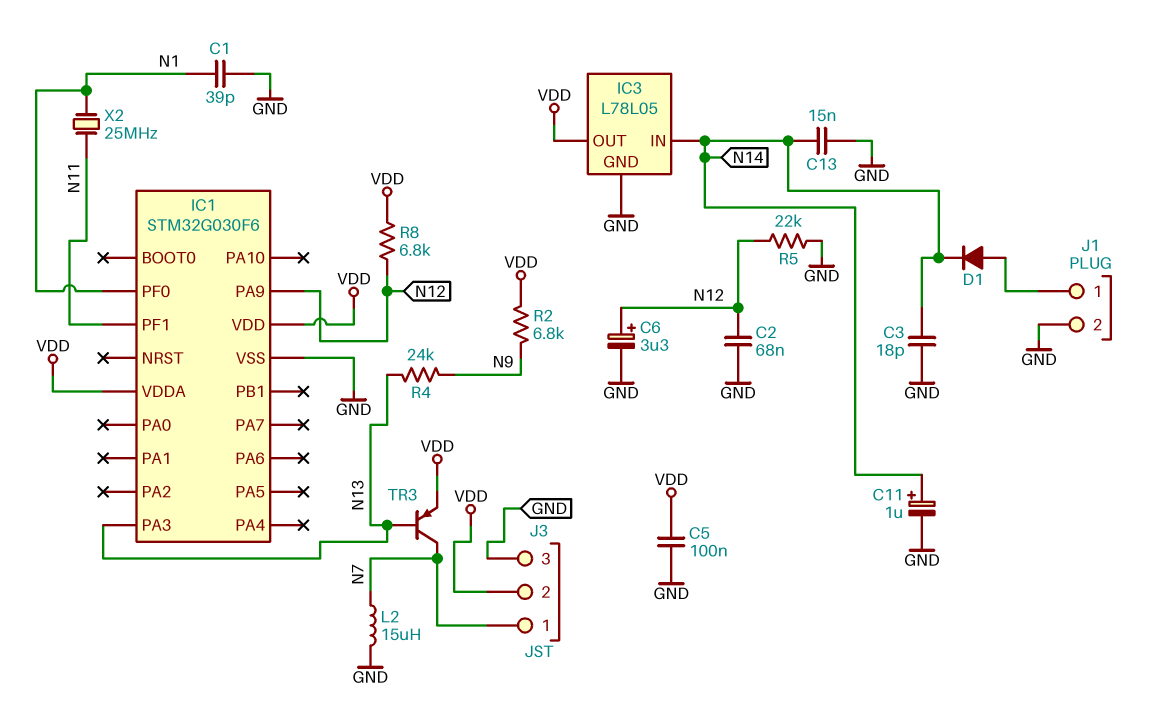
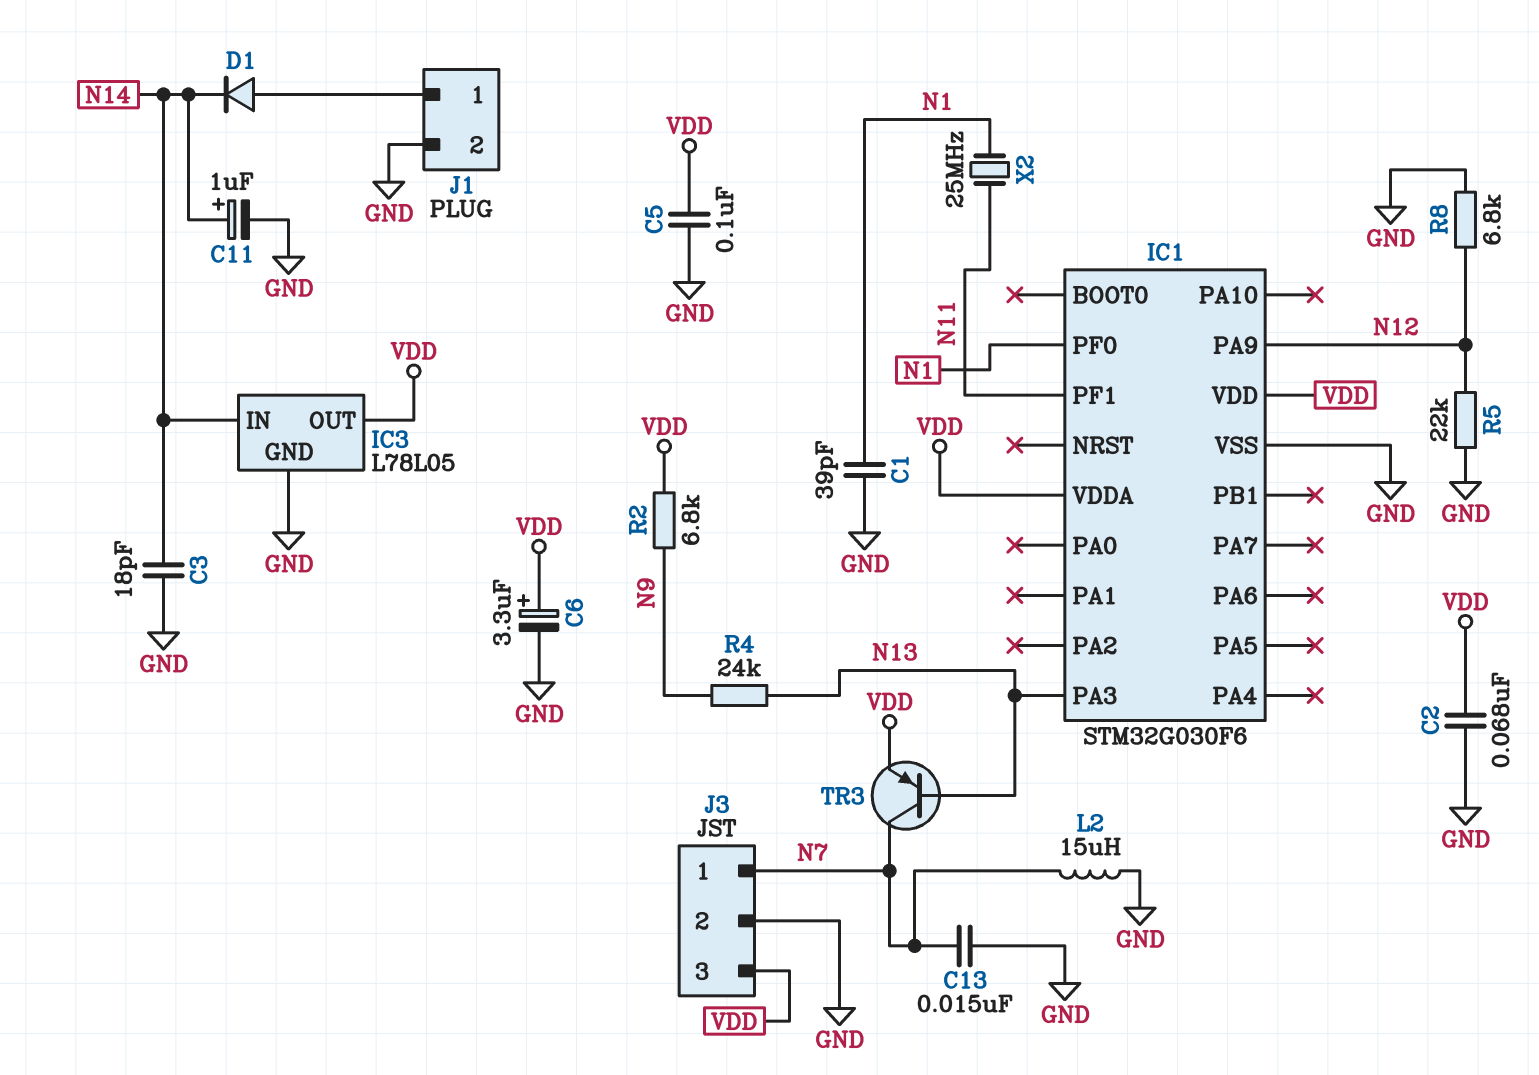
C2: 68nF (GND, N12) -> 68nF (GND, VDD)
C6: 3.3uF (plus N12, minus GND) -> 3.3uF (plus VDD, minus GND)
C13: 15nF (GND, N14) -> 15nF (GND, N7)
J3 pin 2: VDD -> GND
J3 pin 3: GND -> VDD
R8: 6.8k (N12, VDD) -> 6.8k (GND, N12)

